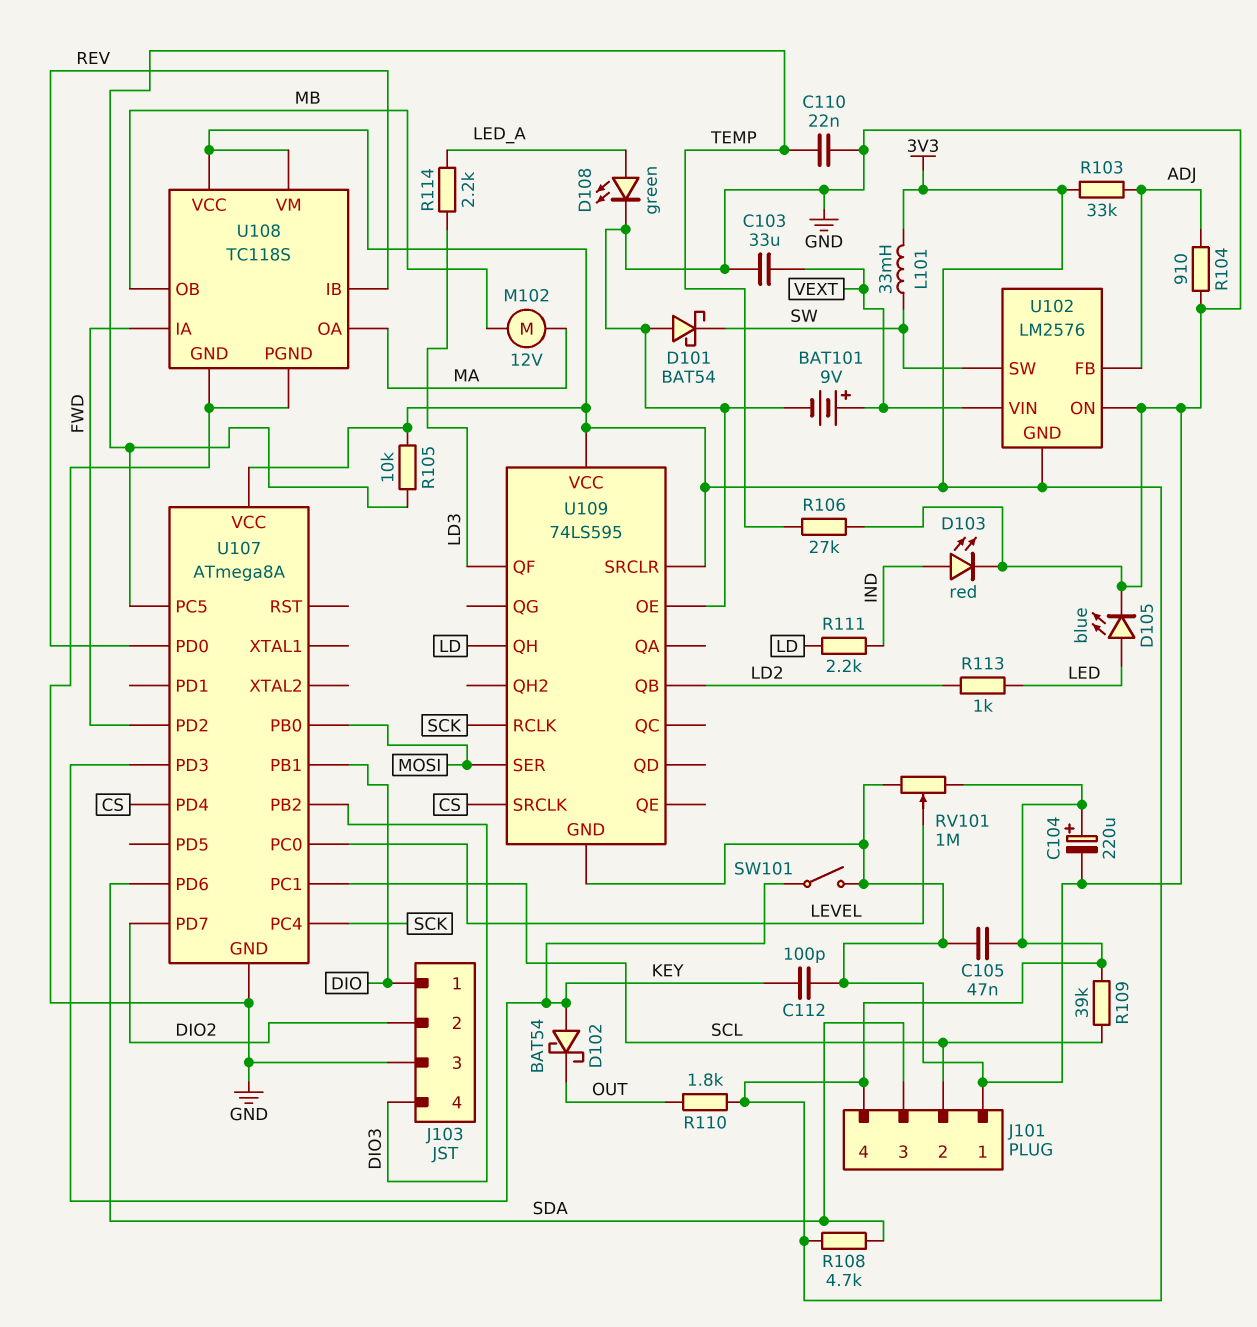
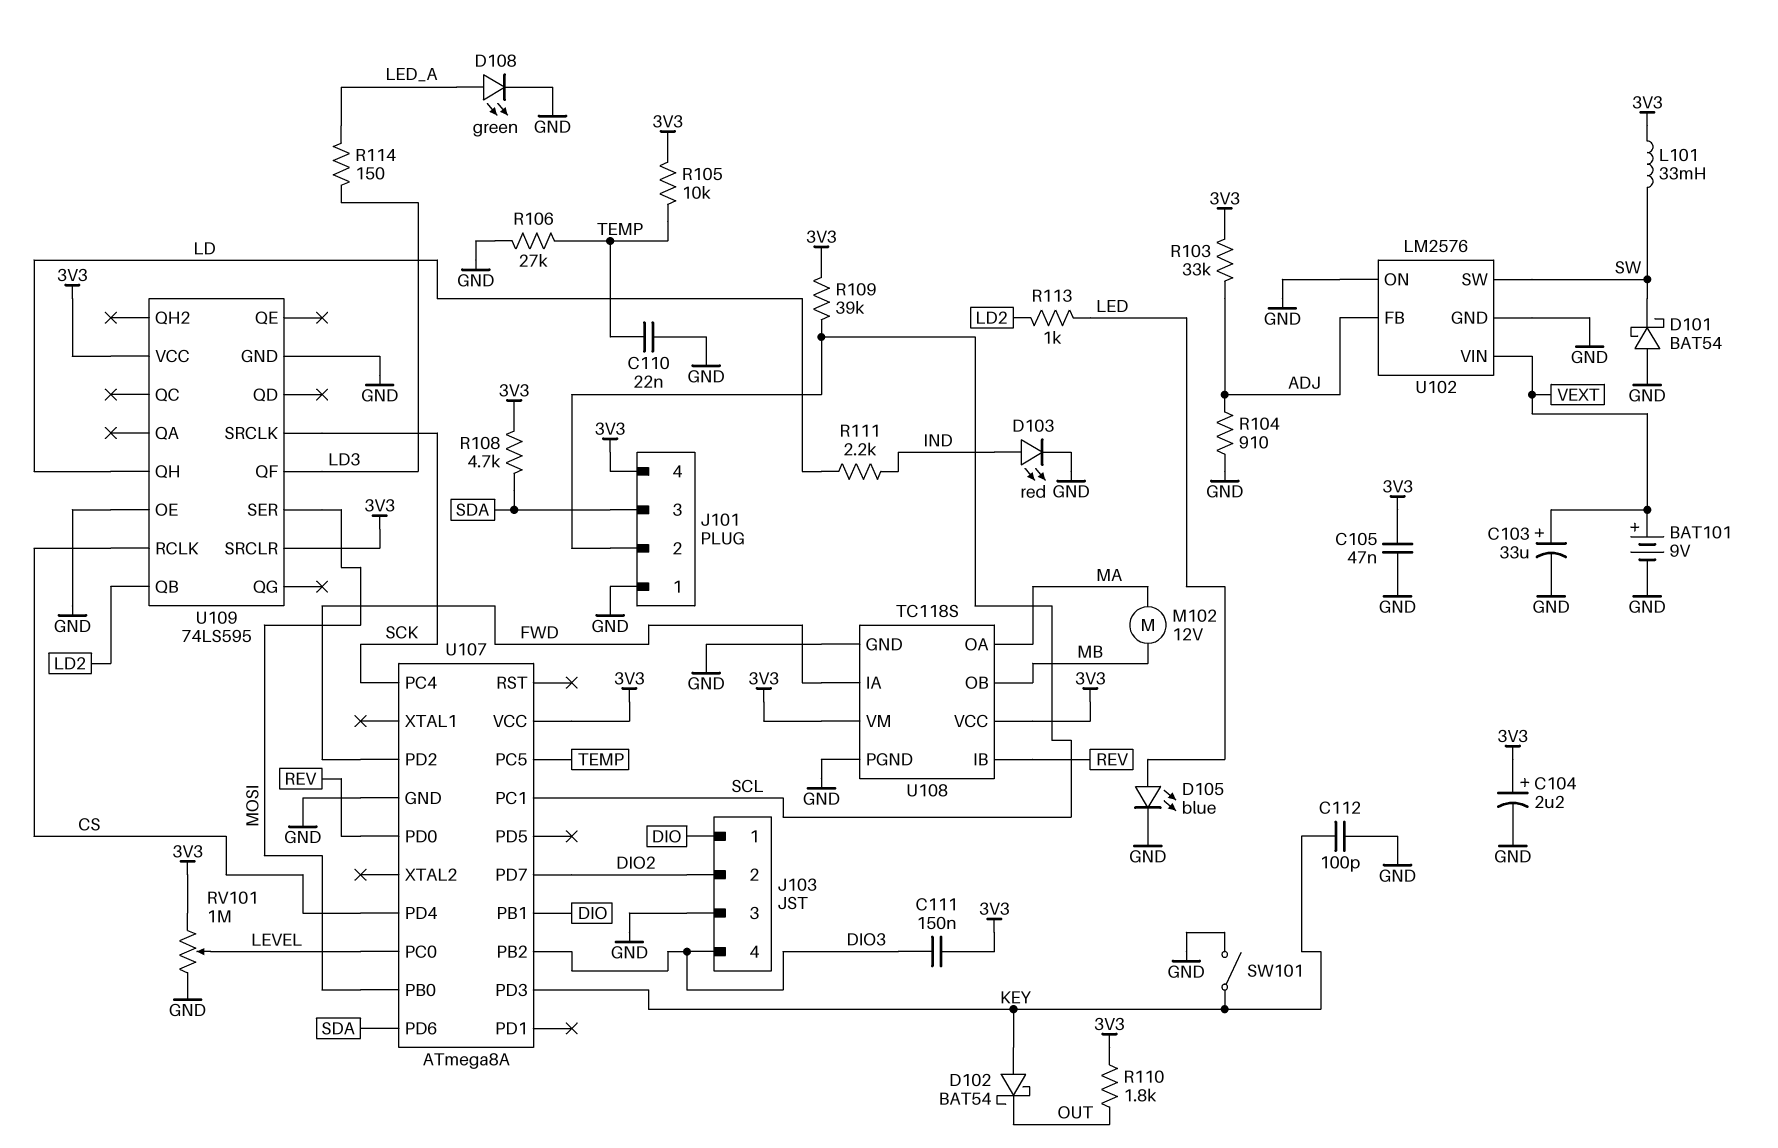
C103: 33uF (GND, VEXT) -> 33uF (plus VEXT, minus GND)
C104: 220uF (plus 3V3, minus GND) -> 2.2uF (plus 3V3, minus GND)
C111: none -> 150nF (3V3, DIO3)
R114: 2.2k (LD3, LED_A) -> 150 (LD3, LED_A)
U102 pin GND: 3V3 -> GND
U109 pin RCLK: SCK -> CS
U109 pin SRCLK: CS -> SCK

